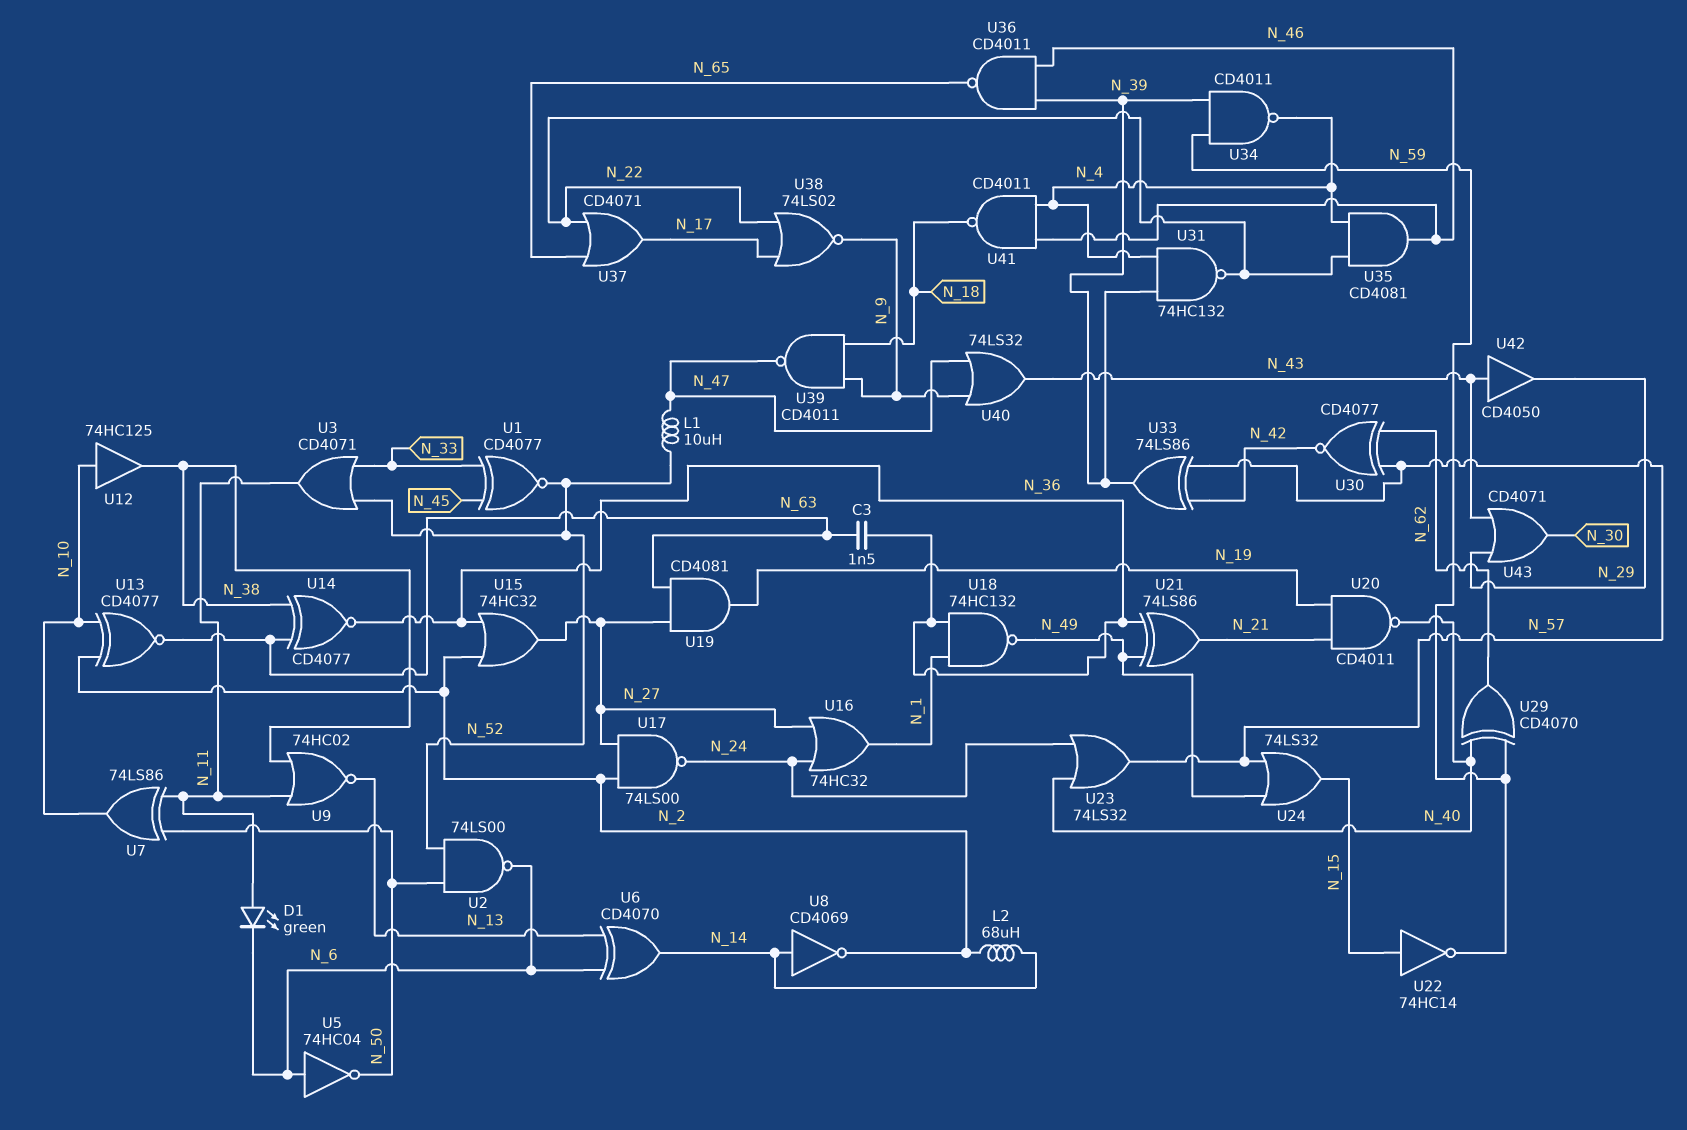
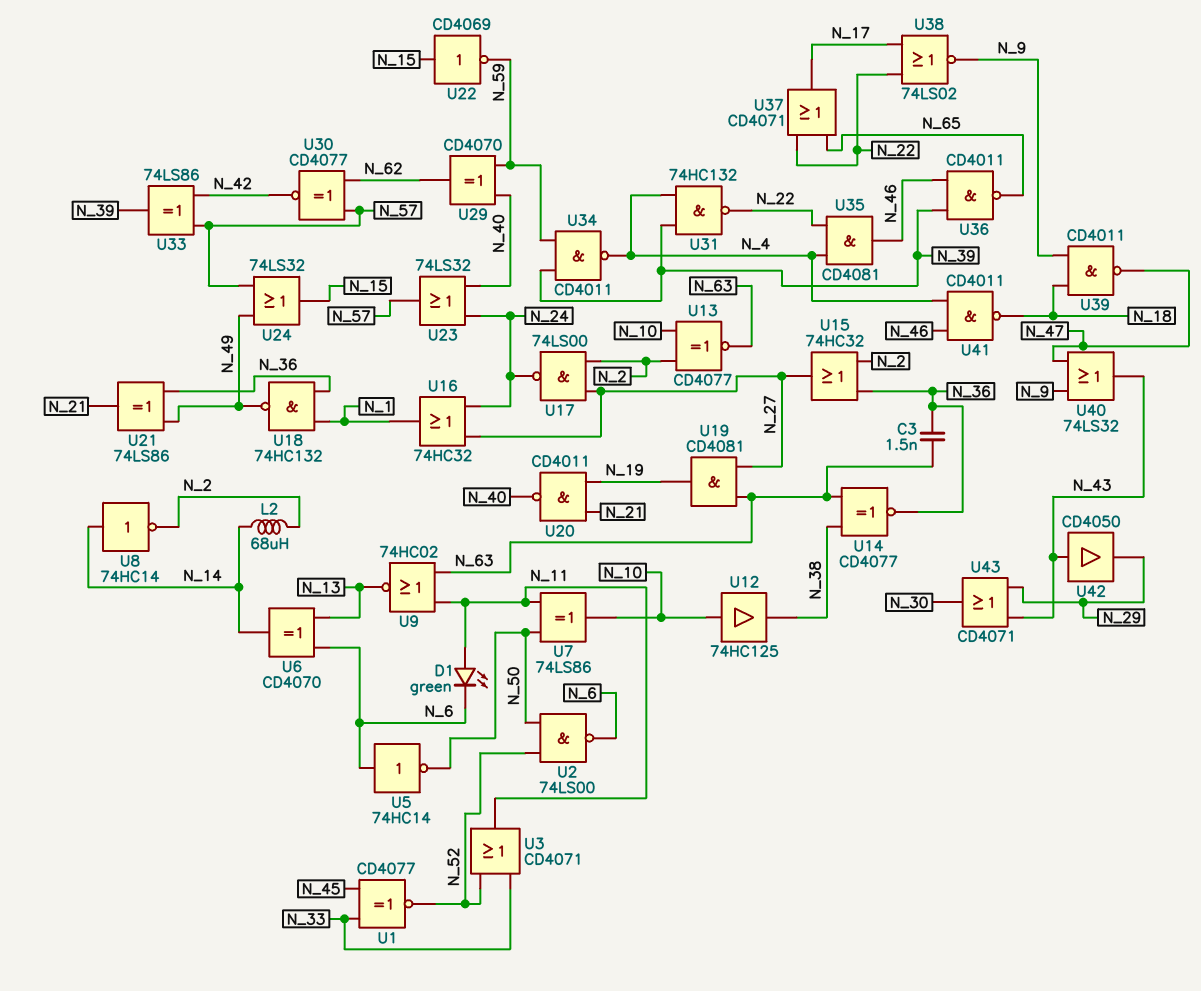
L1: 10uH (N_47, N_52) -> none
U5: NOT 74HC04 (in N_6, out N_50) -> NOT 74HC14 (in N_6, out N_50)
U8: NOT CD4069 (in N_14, out N_2) -> NOT 74HC14 (in N_14, out N_2)
U9: NOR 74HC02 (in N_11, in N_38, out N_13) -> NOR 74HC02 (in N_11, in N_63, out N_13)
U22: NOT 74HC14 (in N_15, out N_59) -> NOT CD4069 (in N_15, out N_59)

